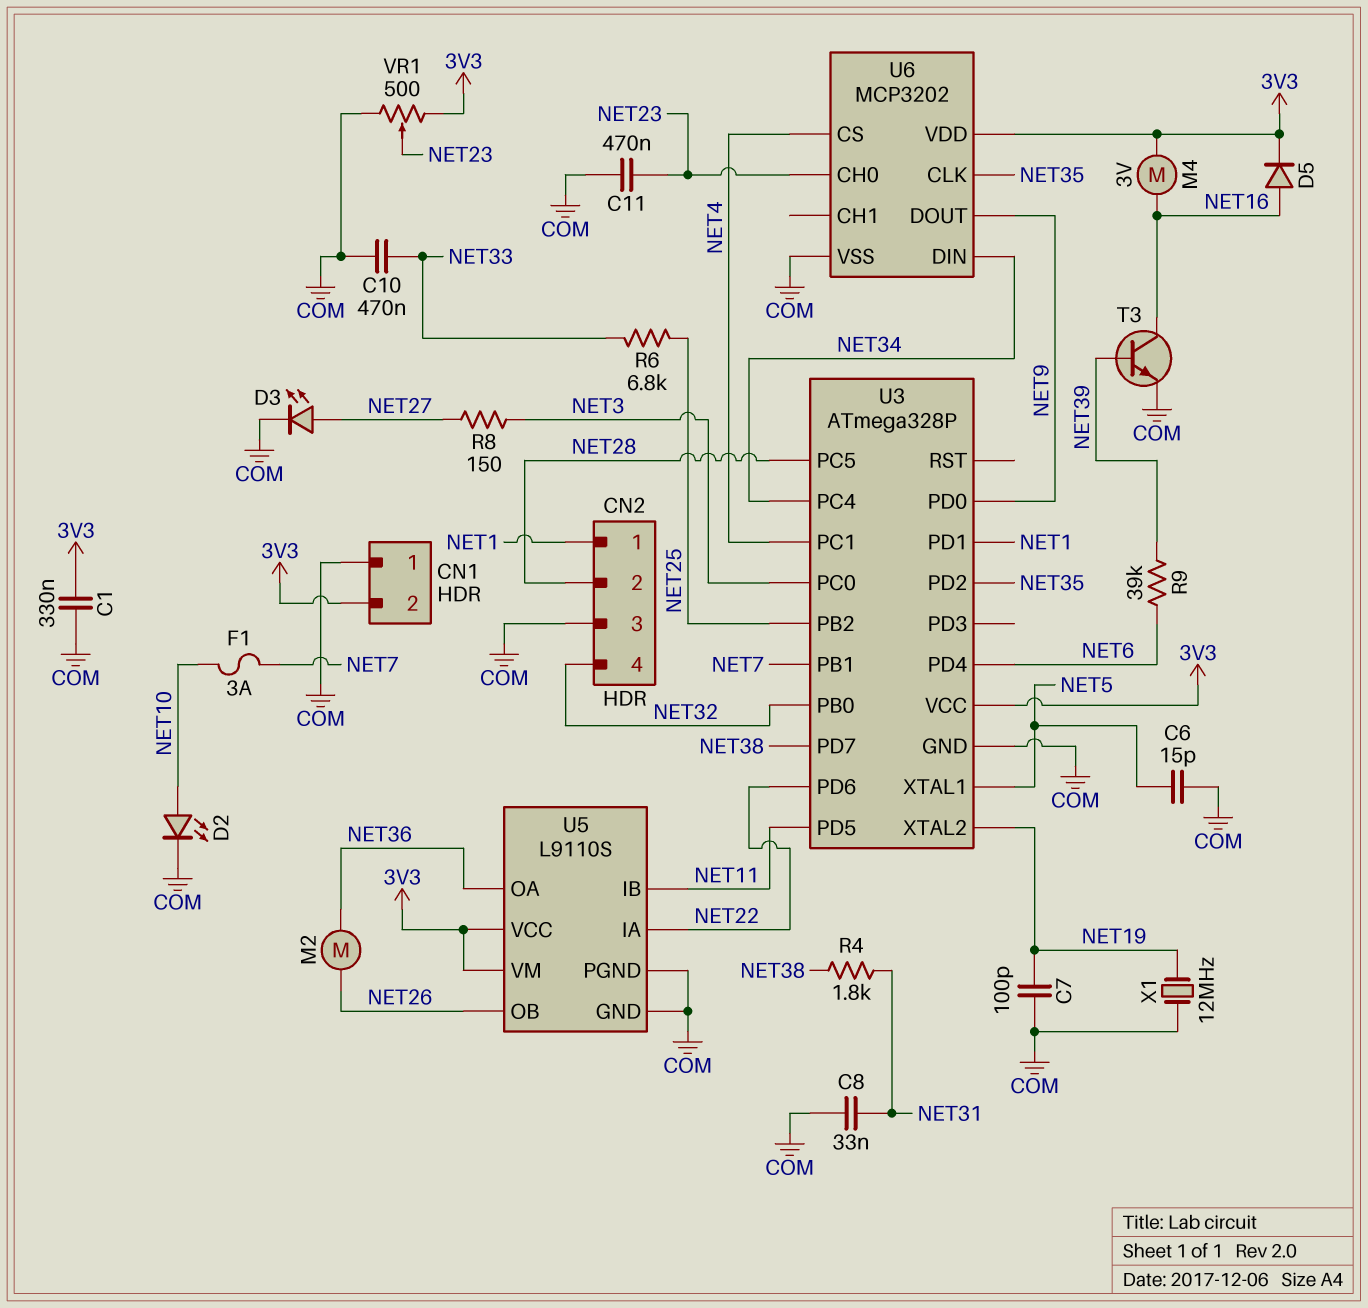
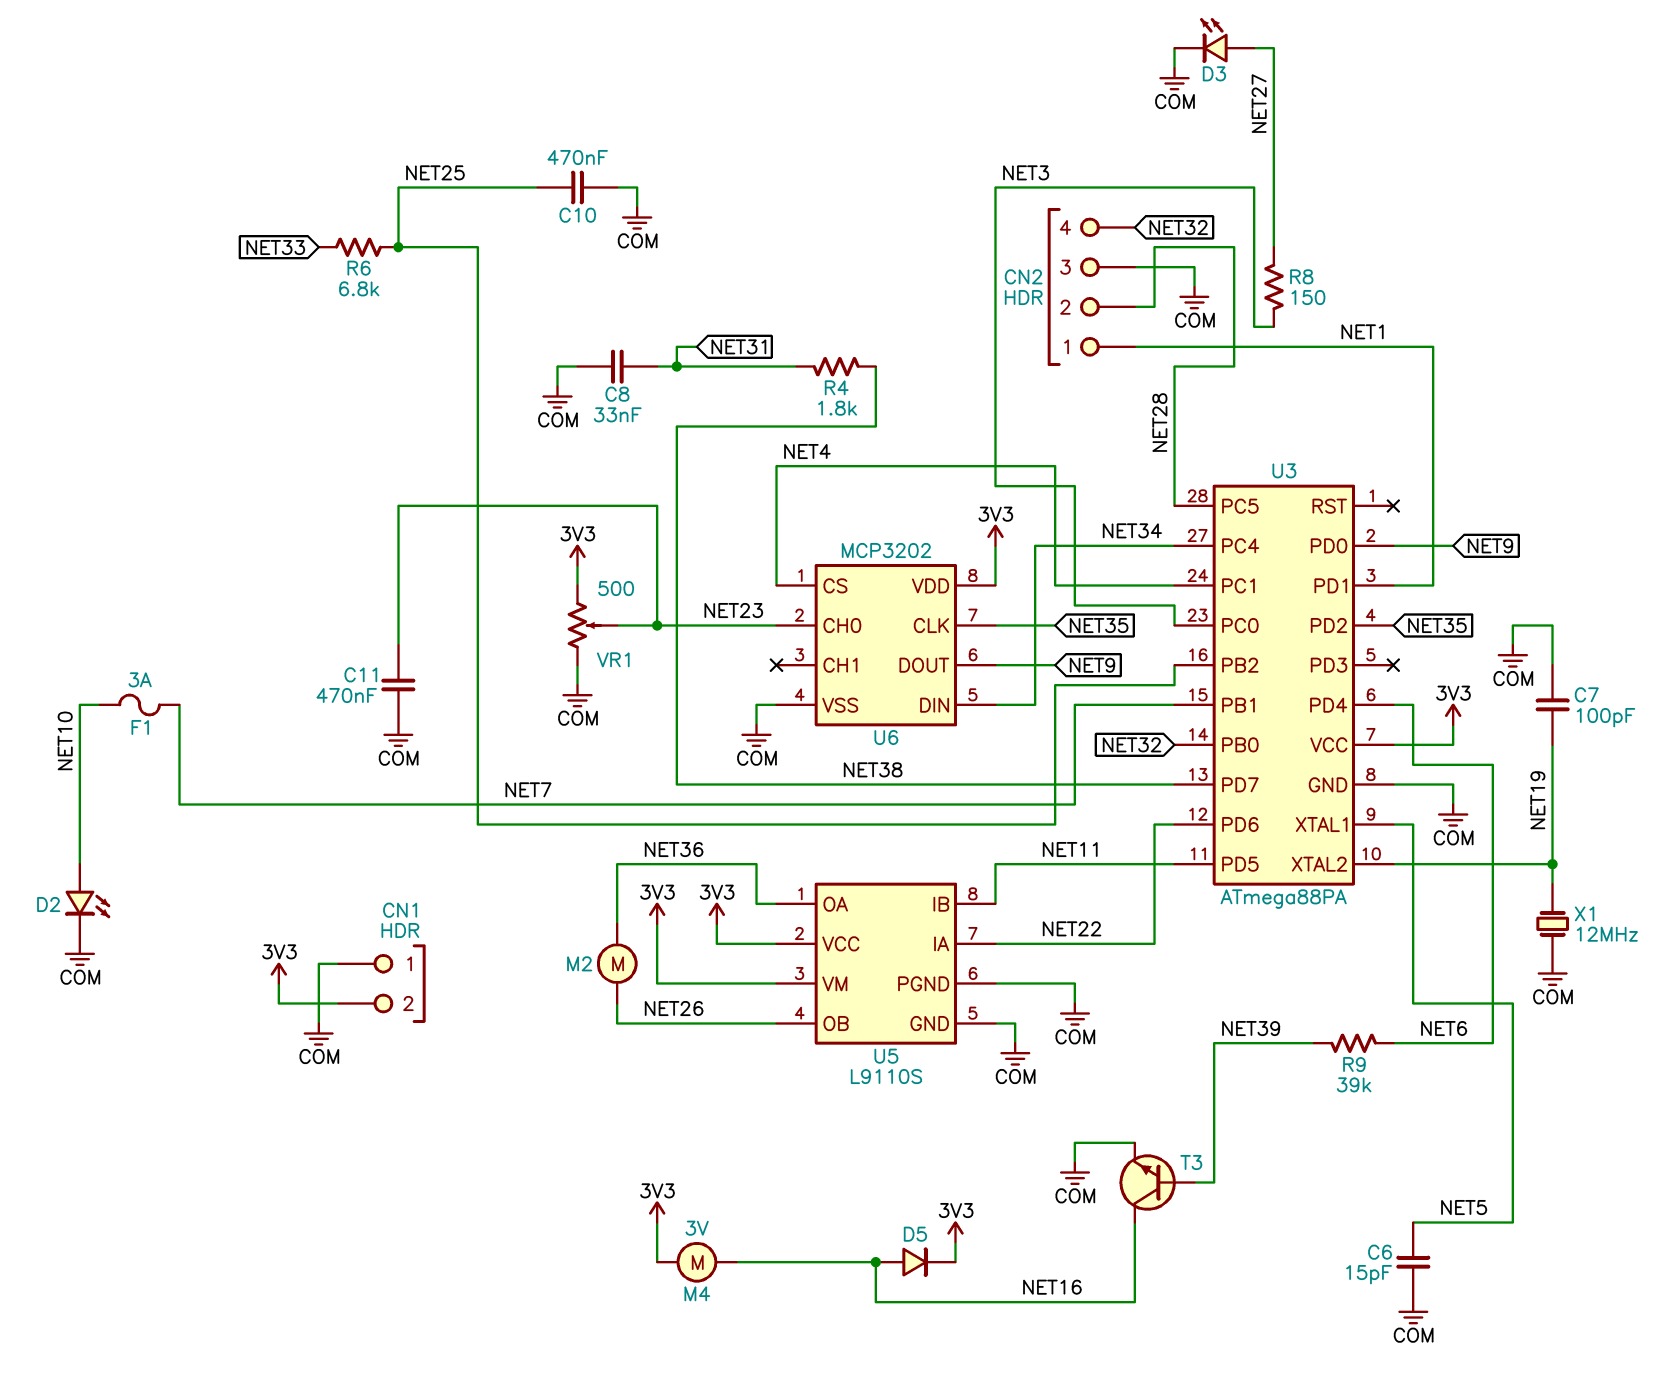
C1: 330nF (3V3, COM) -> none
C10: 470nF (COM, NET33) -> 470nF (COM, NET25)
U3: ATmega328P -> ATmega88PA

